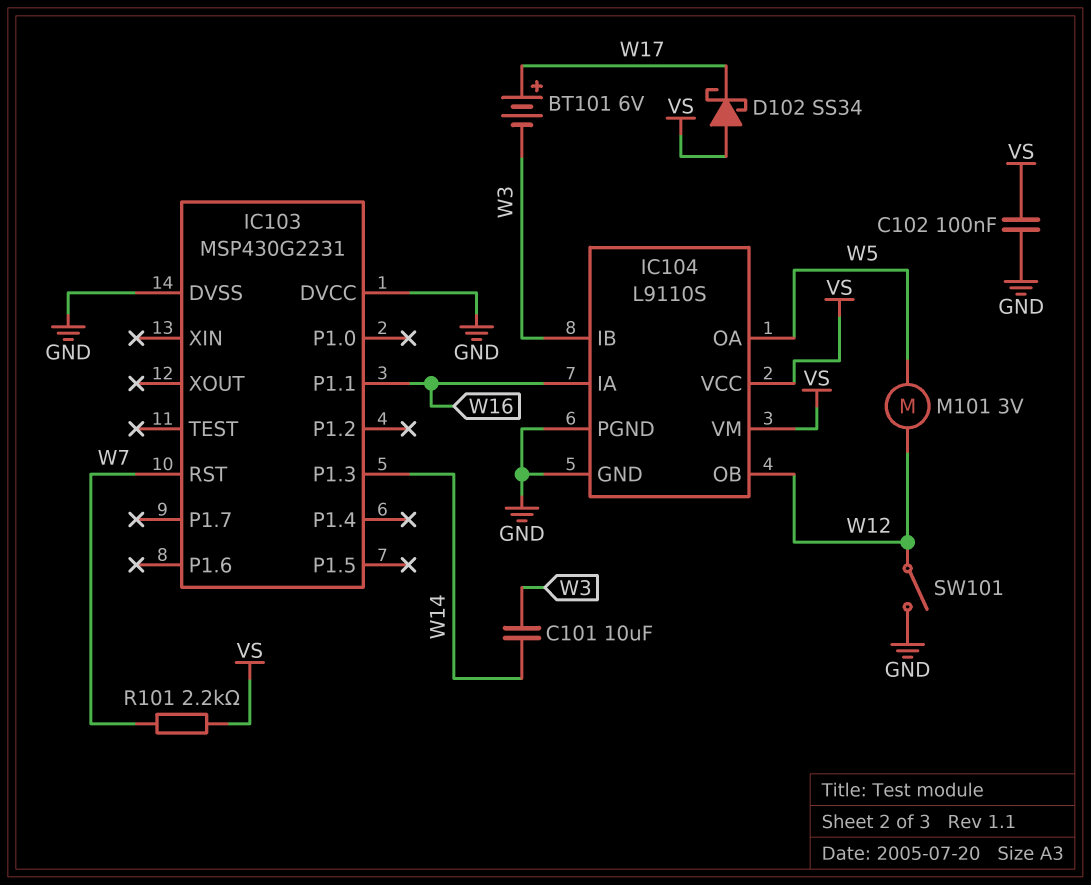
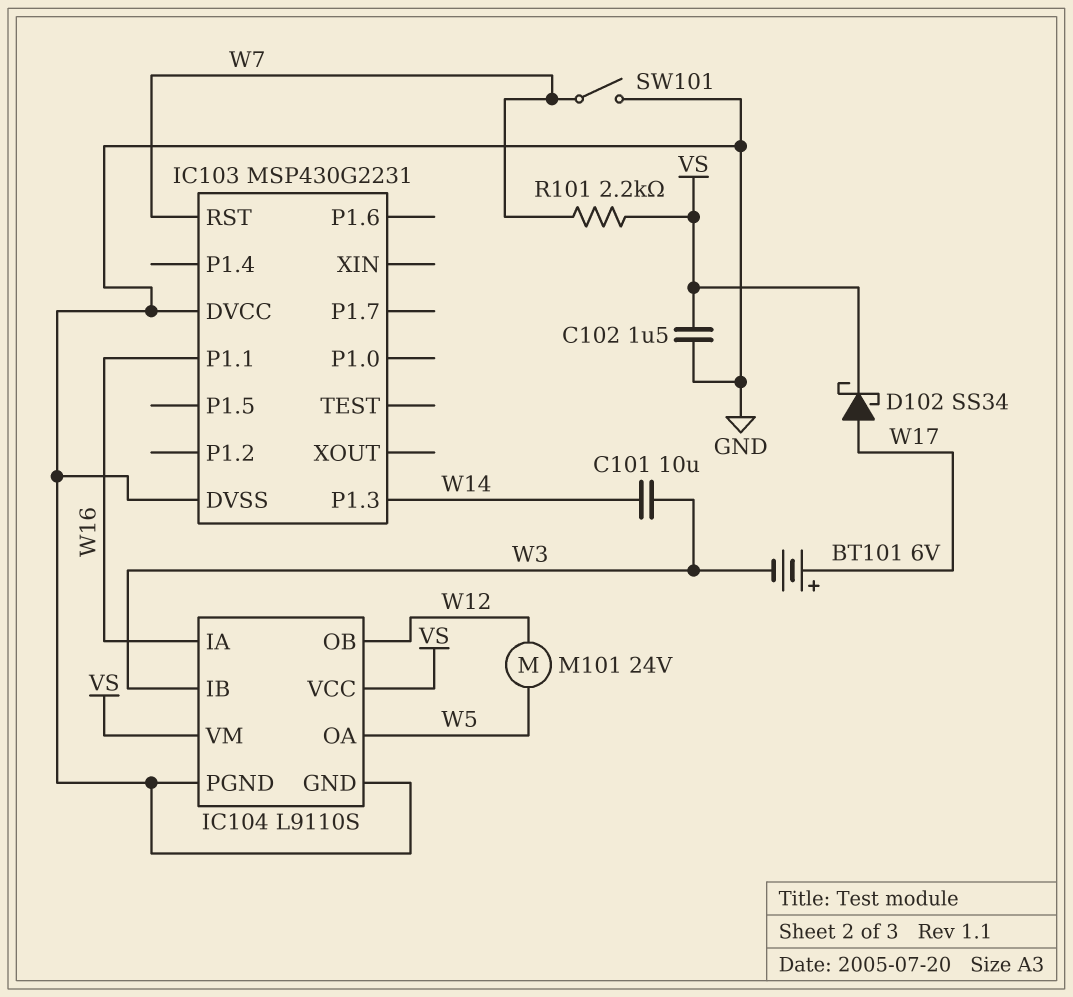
C102: 100nF (GND, VS) -> 1.5uF (GND, VS)
D102: schottky SS34 (A VS, K W17) -> schottky SS34 (A W17, K VS)
M101: motor 3V (W5, W12) -> motor 24V (W5, W12)
SW101: switch (GND, W12) -> switch (GND, W7)

